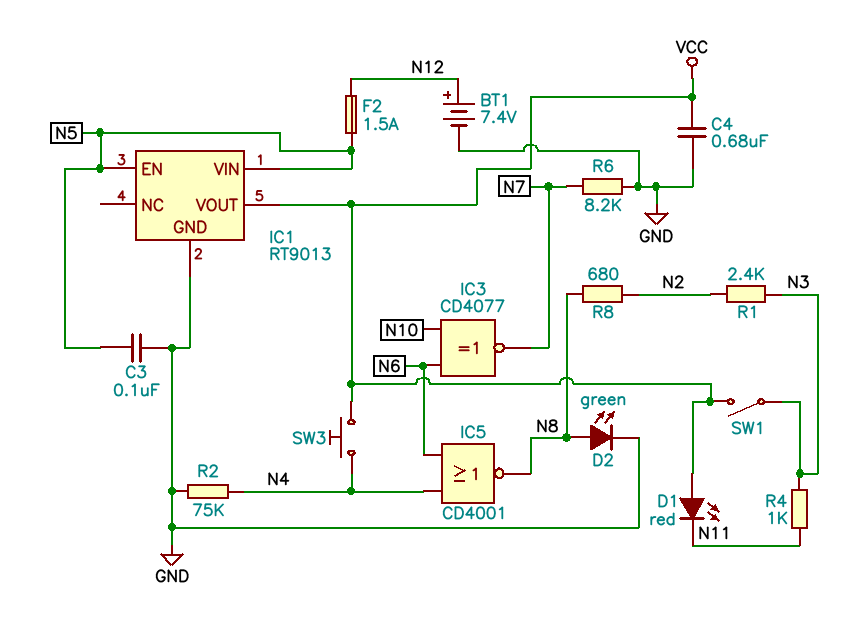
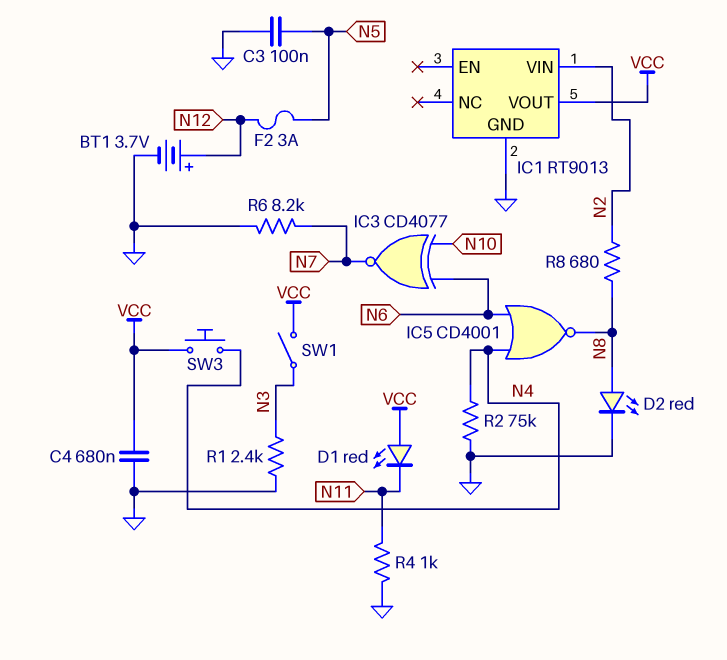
BT1: 7.4V (plus N12, minus GND) -> 3.7V (plus N12, minus GND)
D2: LED green (A N8, K GND) -> LED red (A N8, K GND)
F2: 1.5A (N5, N12) -> 3A (N5, N12)
IC1 pin EN: N5 -> none
IC1 pin VIN: N5 -> N2
R1: 2.4k (N2, N3) -> 2.4k (GND, N3)
R4: 1k (N3, N11) -> 1k (GND, N11)

